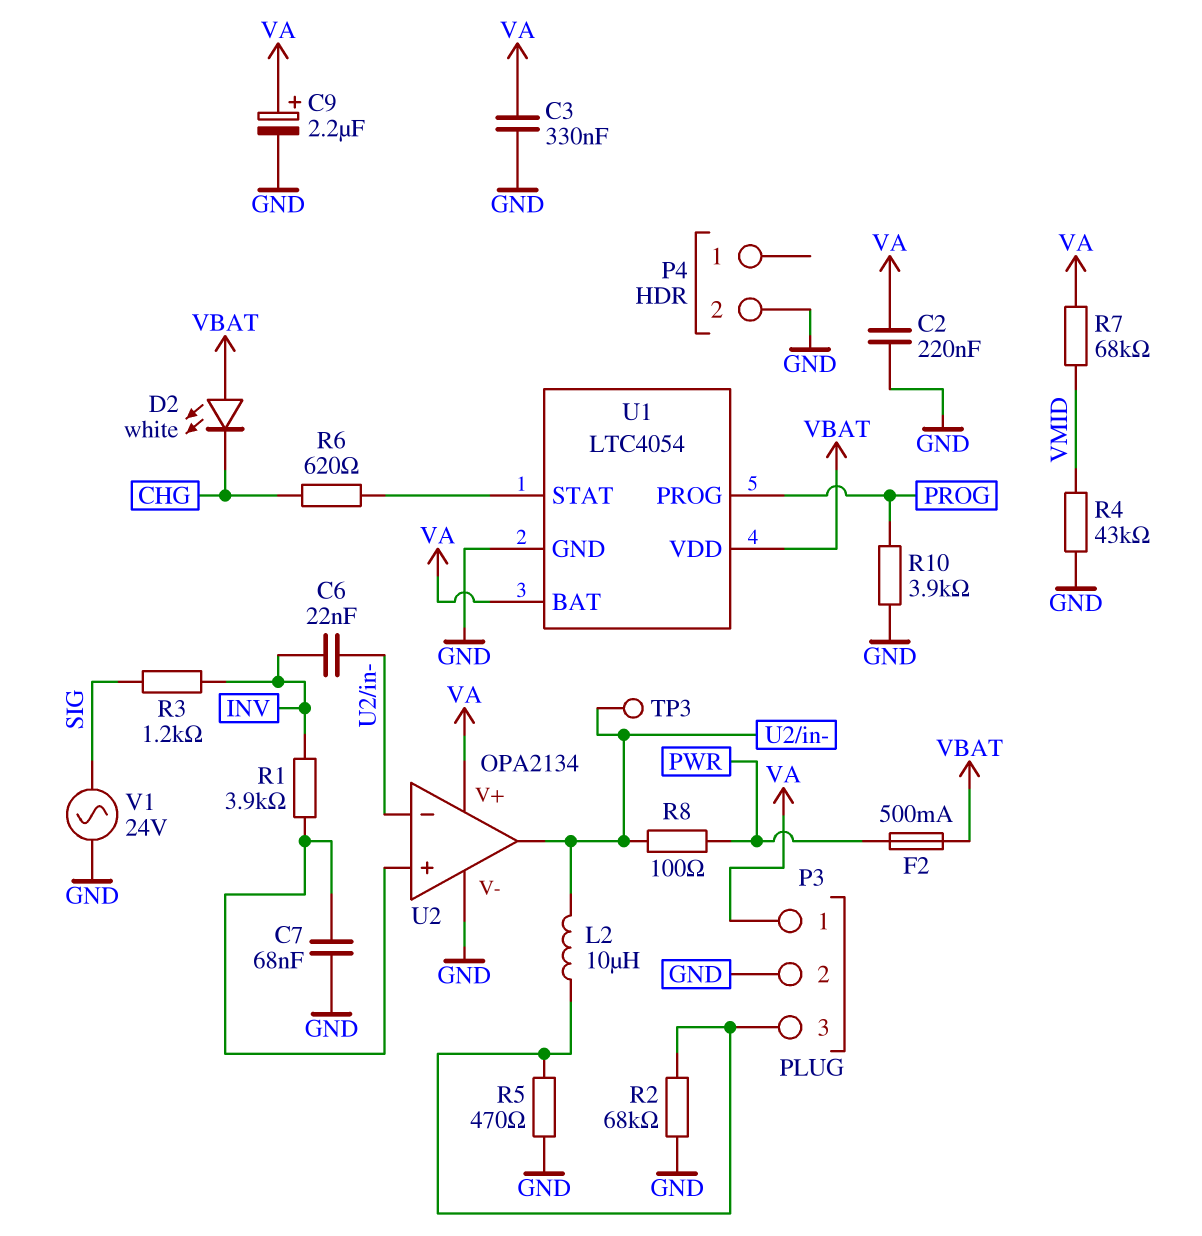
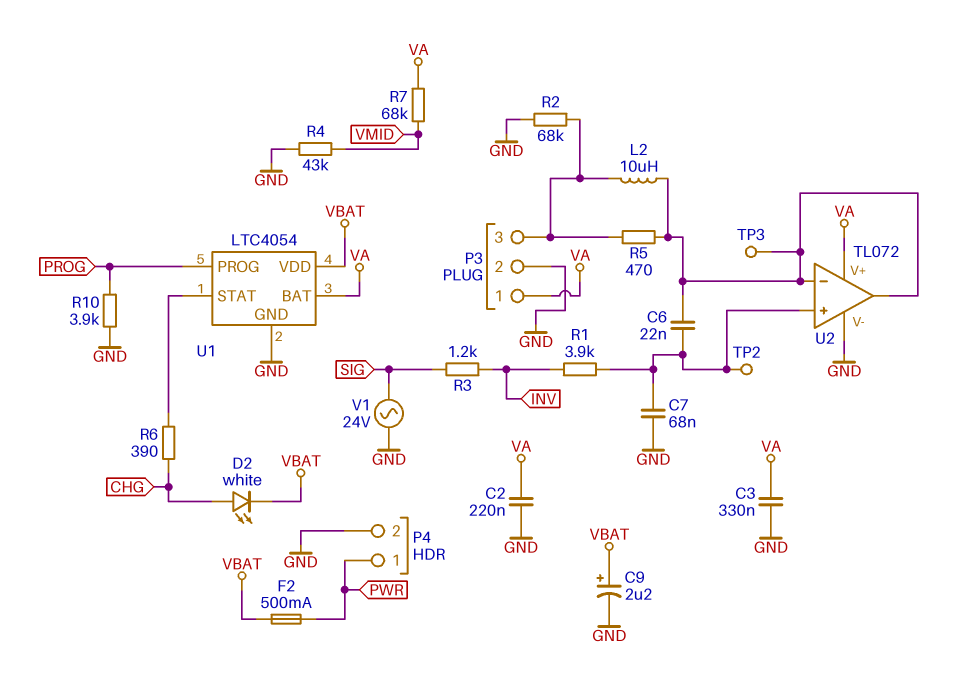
C6: 22nF (INV, U2/in-) -> 22nF (U2/in+, U2/in-)
C9: 2.2uF (plus VA, minus GND) -> 2.2uF (plus VBAT, minus GND)
D2: LED white (A VBAT, K CHG) -> LED white (A CHG, K VBAT)
P4 pin 1: none -> PWR
R5: 470 (GND, P3/3) -> 470 (P3/3, U2/in-)
R6: 620 (CHG, U1/STAT) -> 390 (CHG, U1/STAT)
R8: 100 (PWR, U2/in-) -> none
TP2: none -> test point (U2/in+)
U2: OPA2134 -> TL072

